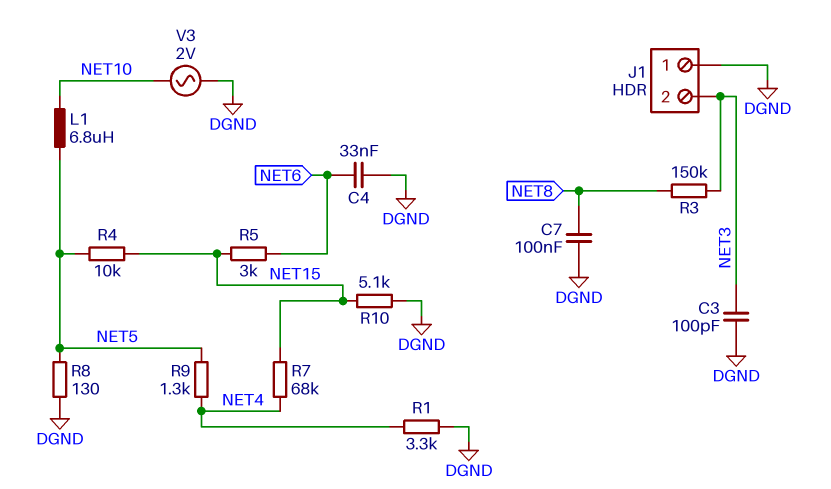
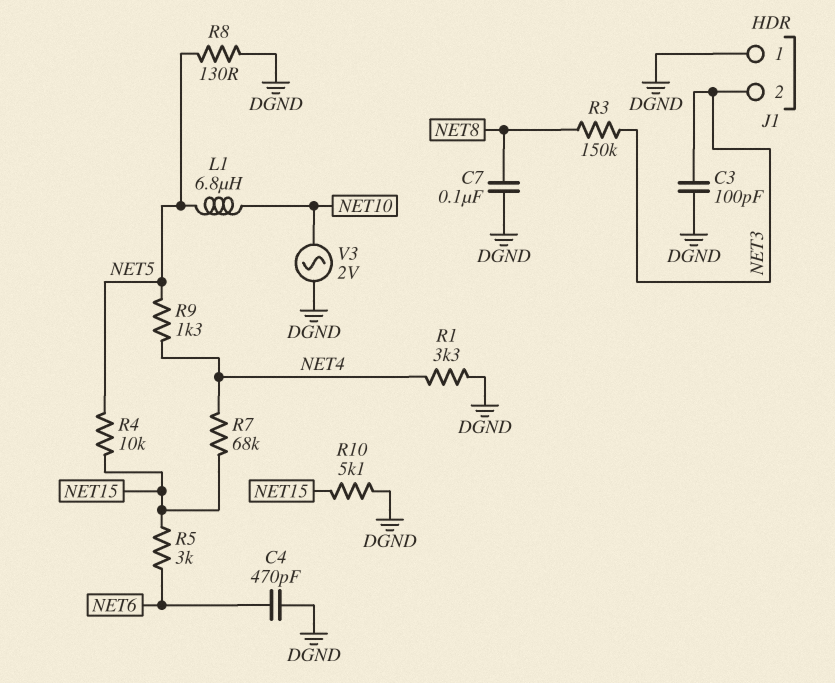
C4: 33nF (DGND, NET6) -> 470pF (DGND, NET6)

